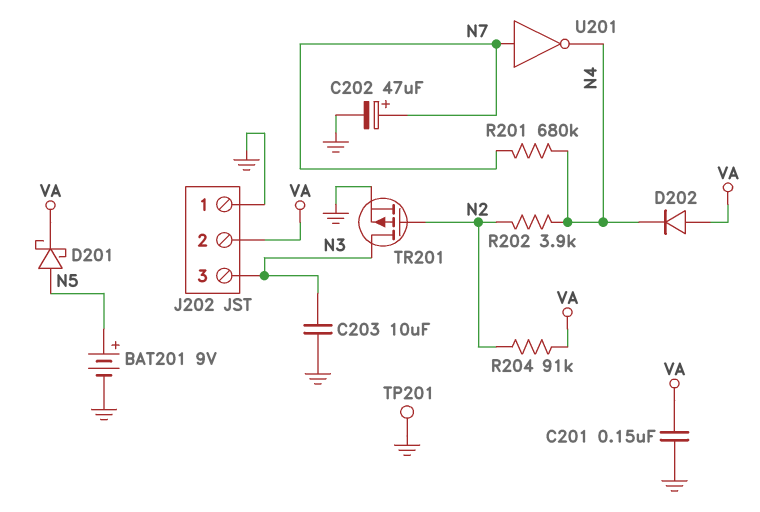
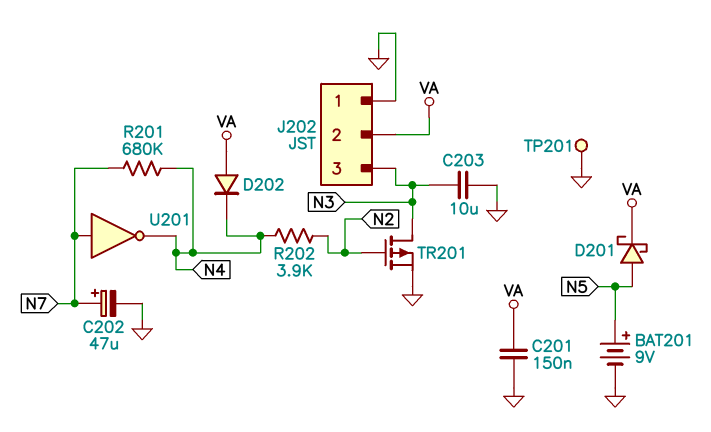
R204: 91k (N2, VA) -> none

